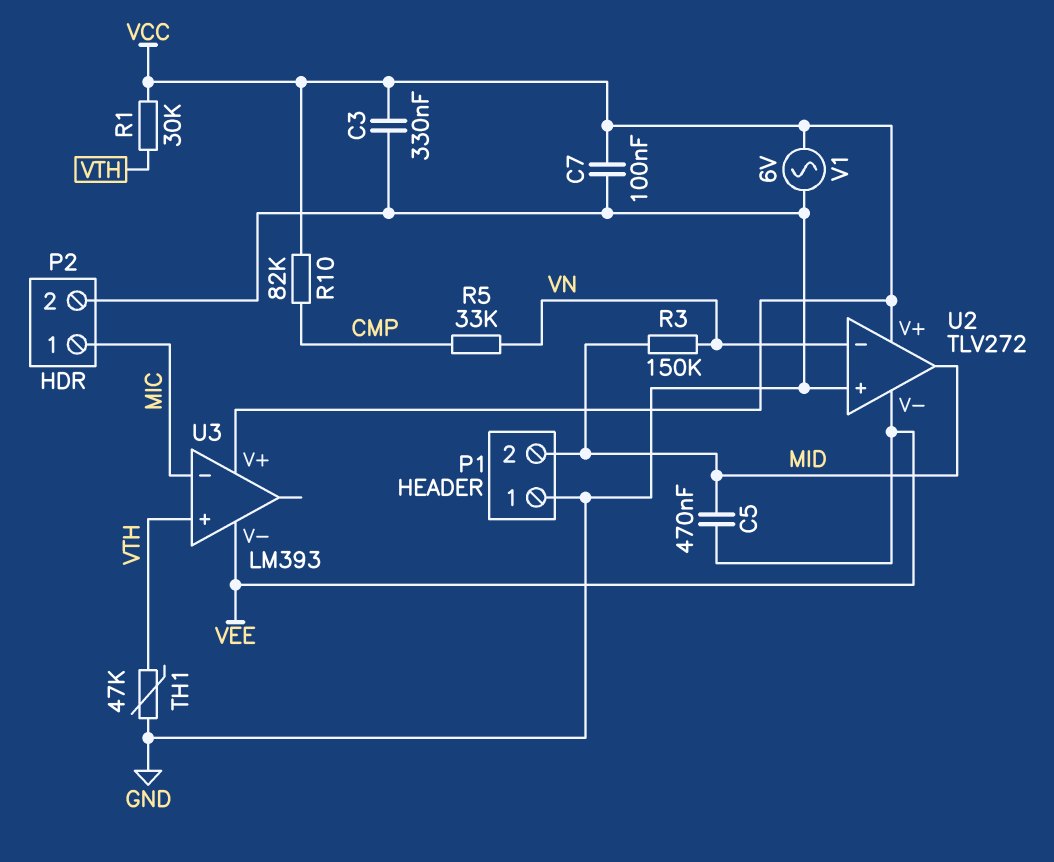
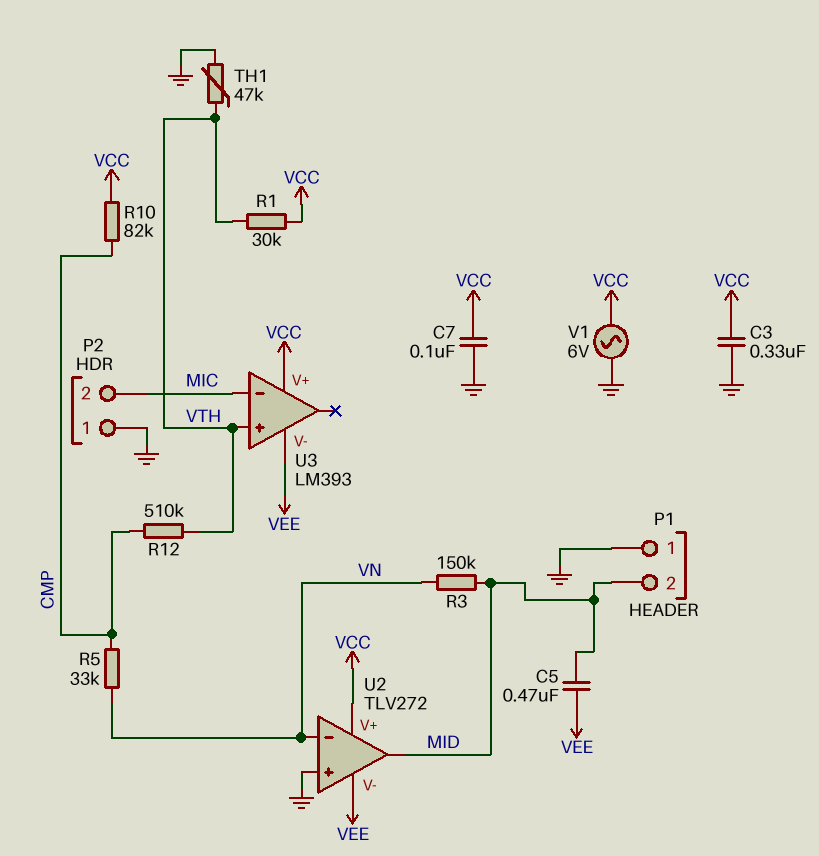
P2 pin 1: MIC -> GND
P2 pin 2: GND -> MIC
R12: none -> 510k (CMP, VTH)

